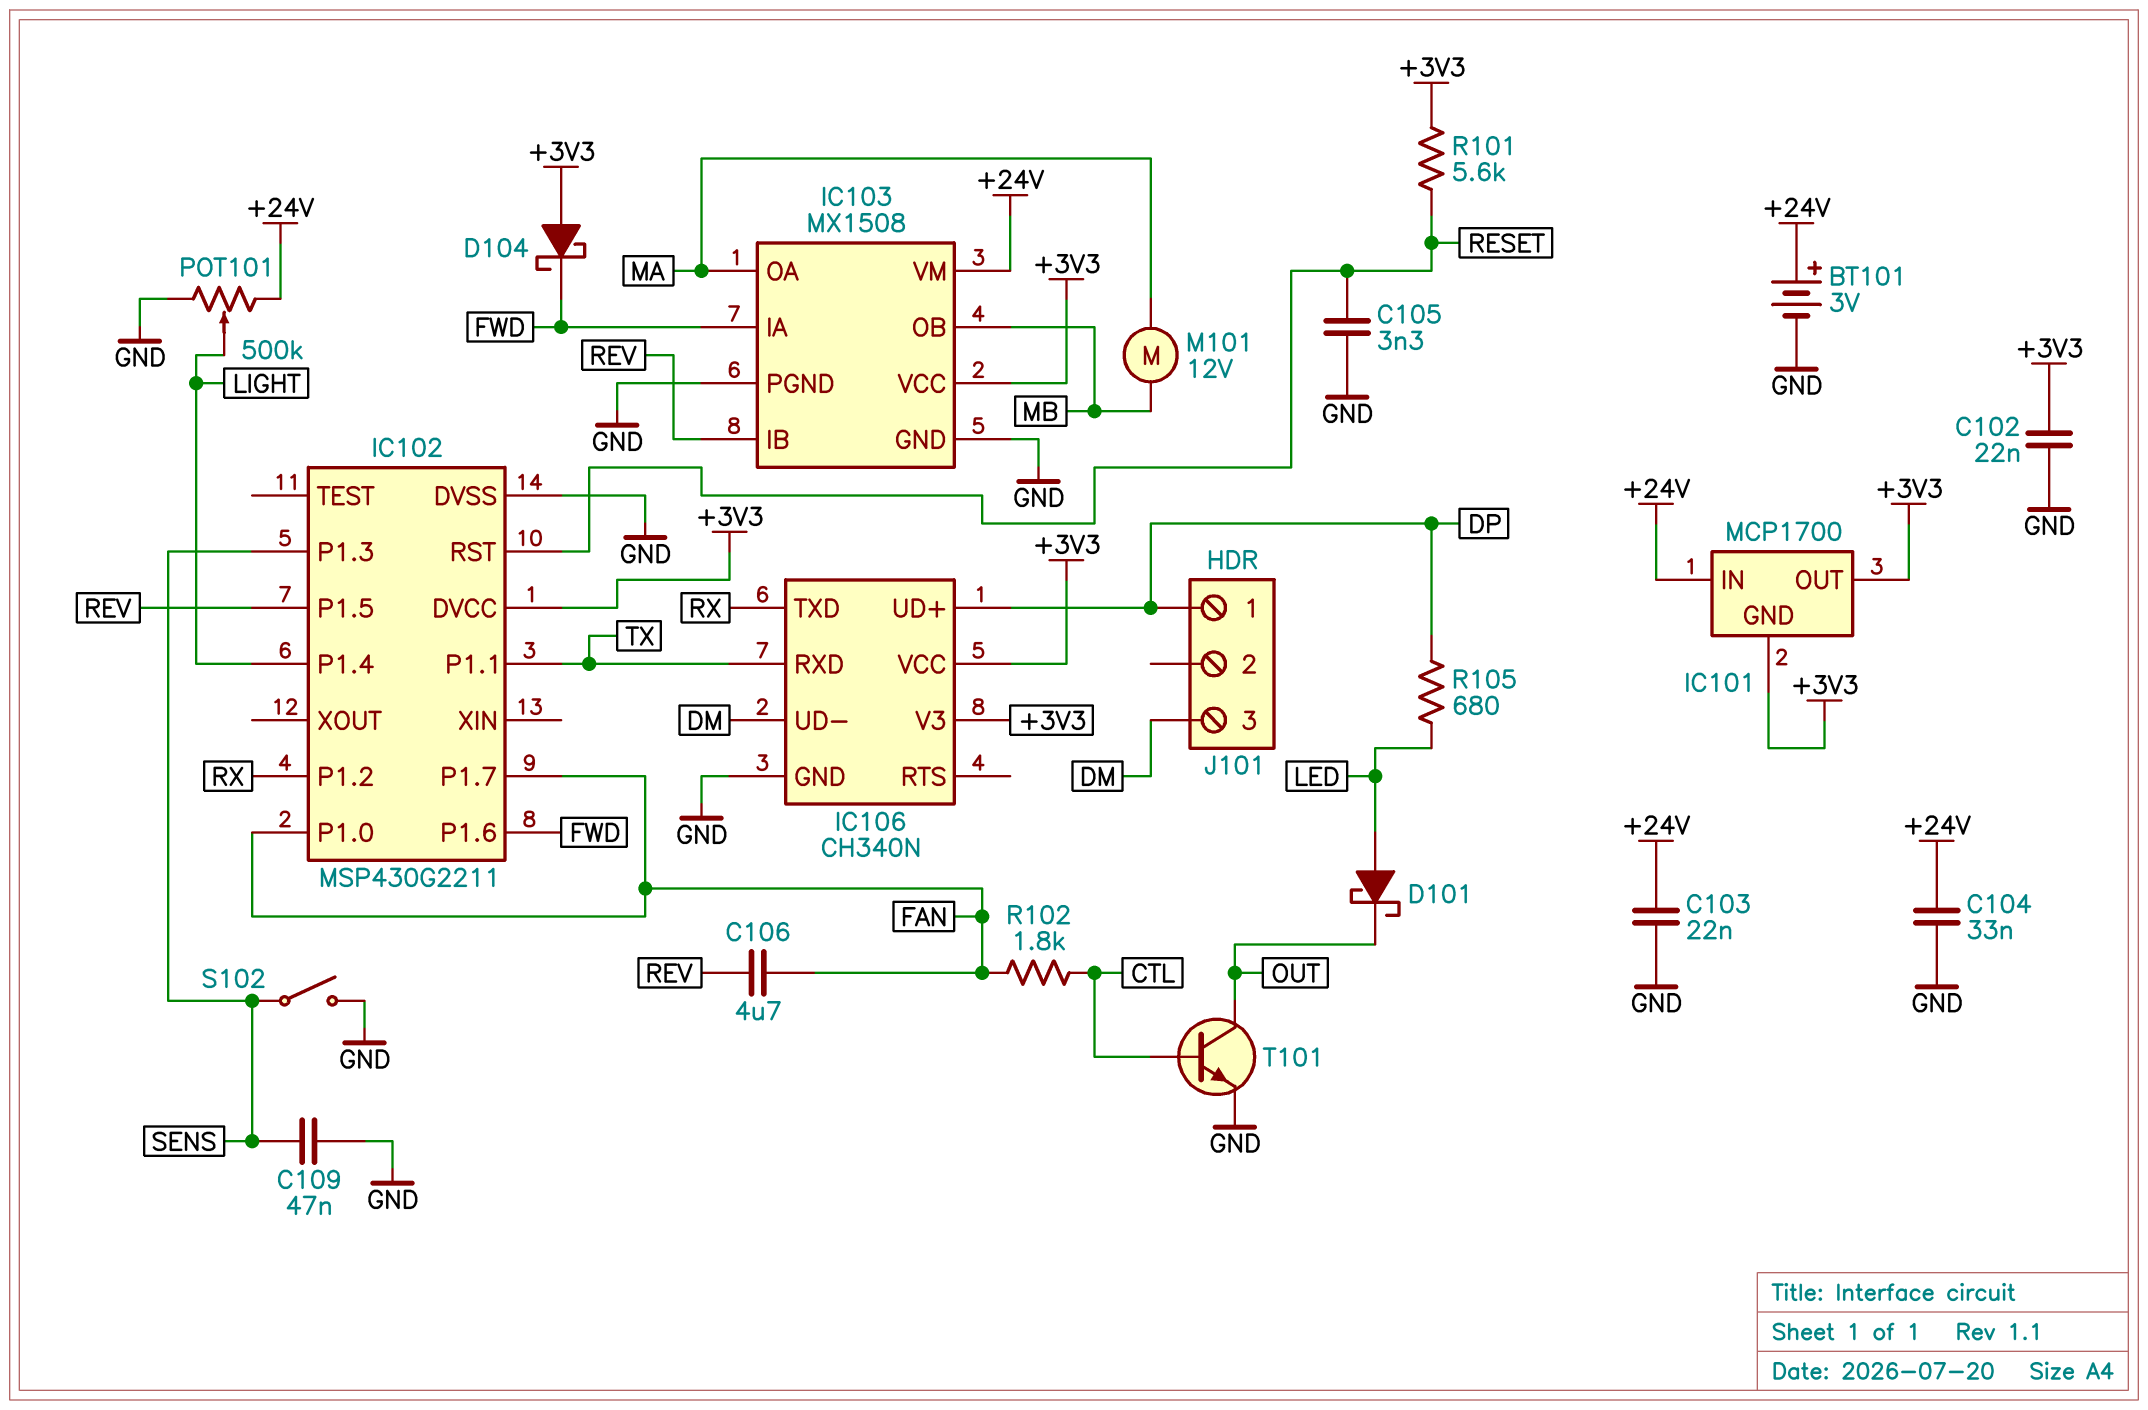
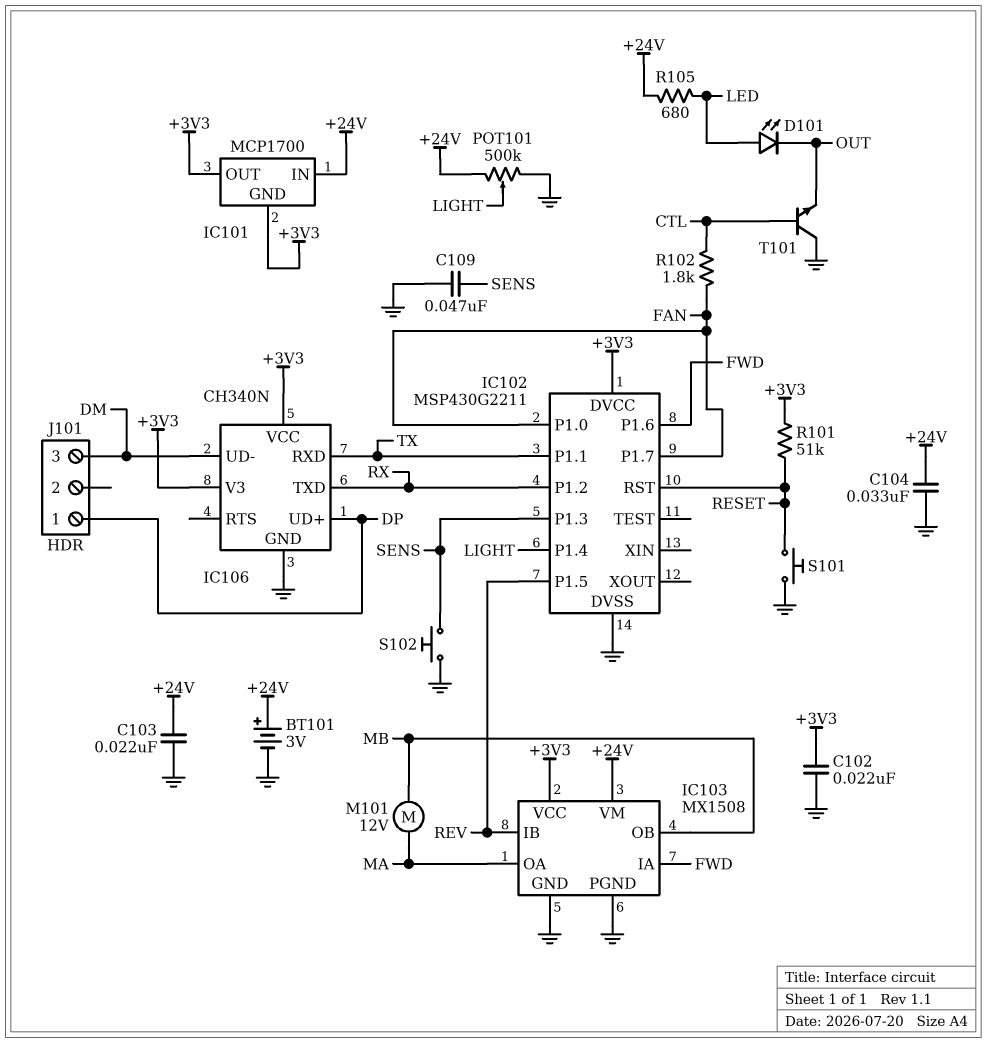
C105: 3.3nF (GND, RESET) -> none
C106: 4.7uF (FAN, REV) -> none
D101: schottky (A LED, K OUT) -> LED (A LED, K OUT)
D104: schottky (A +3V3, K FWD) -> none
R101: 5.6k (+3V3, RESET) -> 51k (+3V3, RESET)
R105: 680 (DP, LED) -> 680 (+24V, LED)
S101: none -> button (GND, RESET)
S102: switch (GND, SENS) -> button (GND, SENS)
T101: NPN (B CTL, C OUT, E GND) -> NPN (B CTL, C GND, E OUT)

